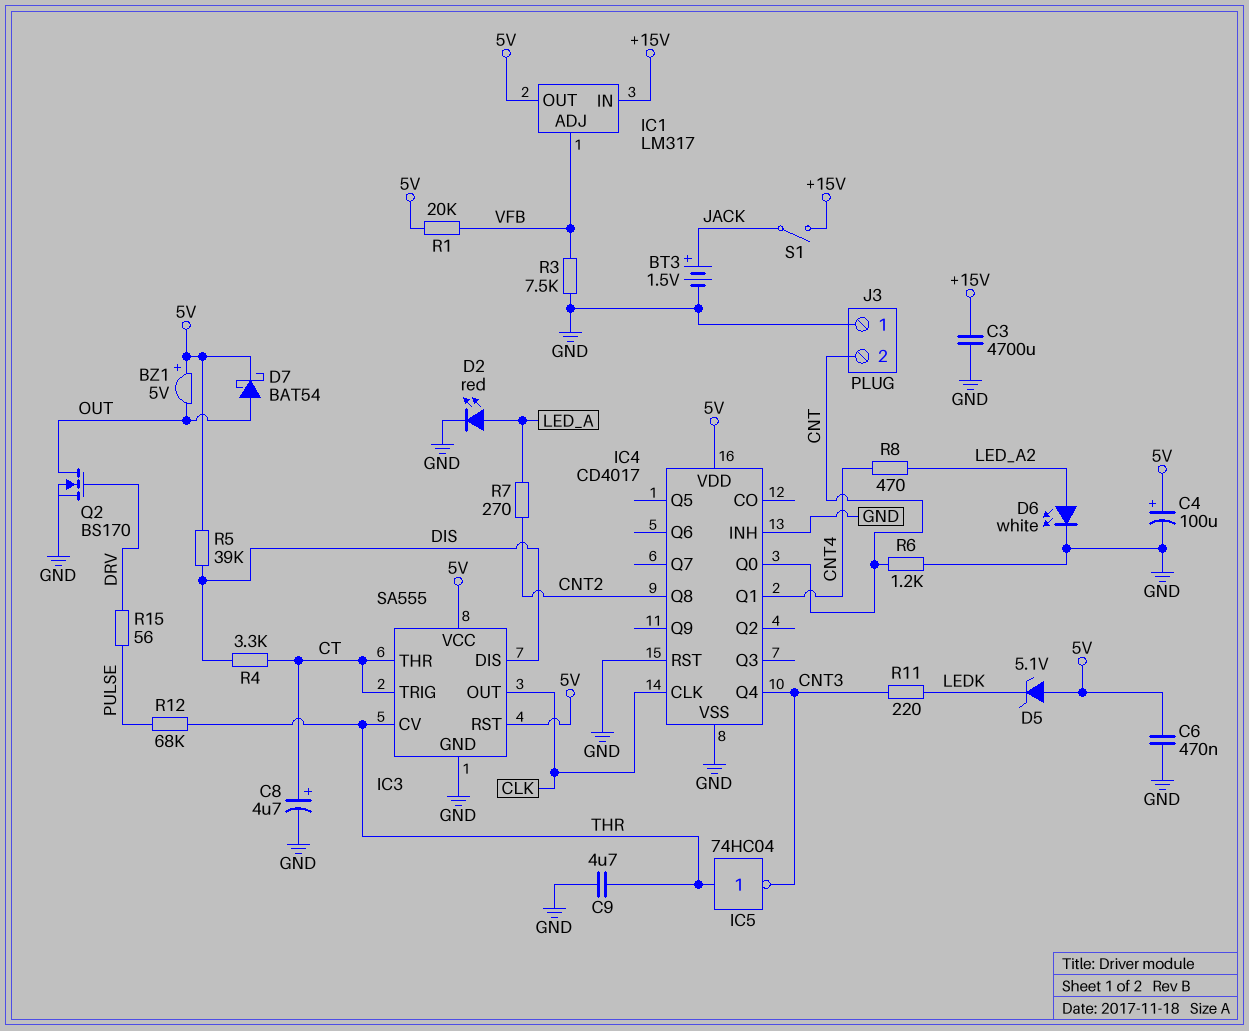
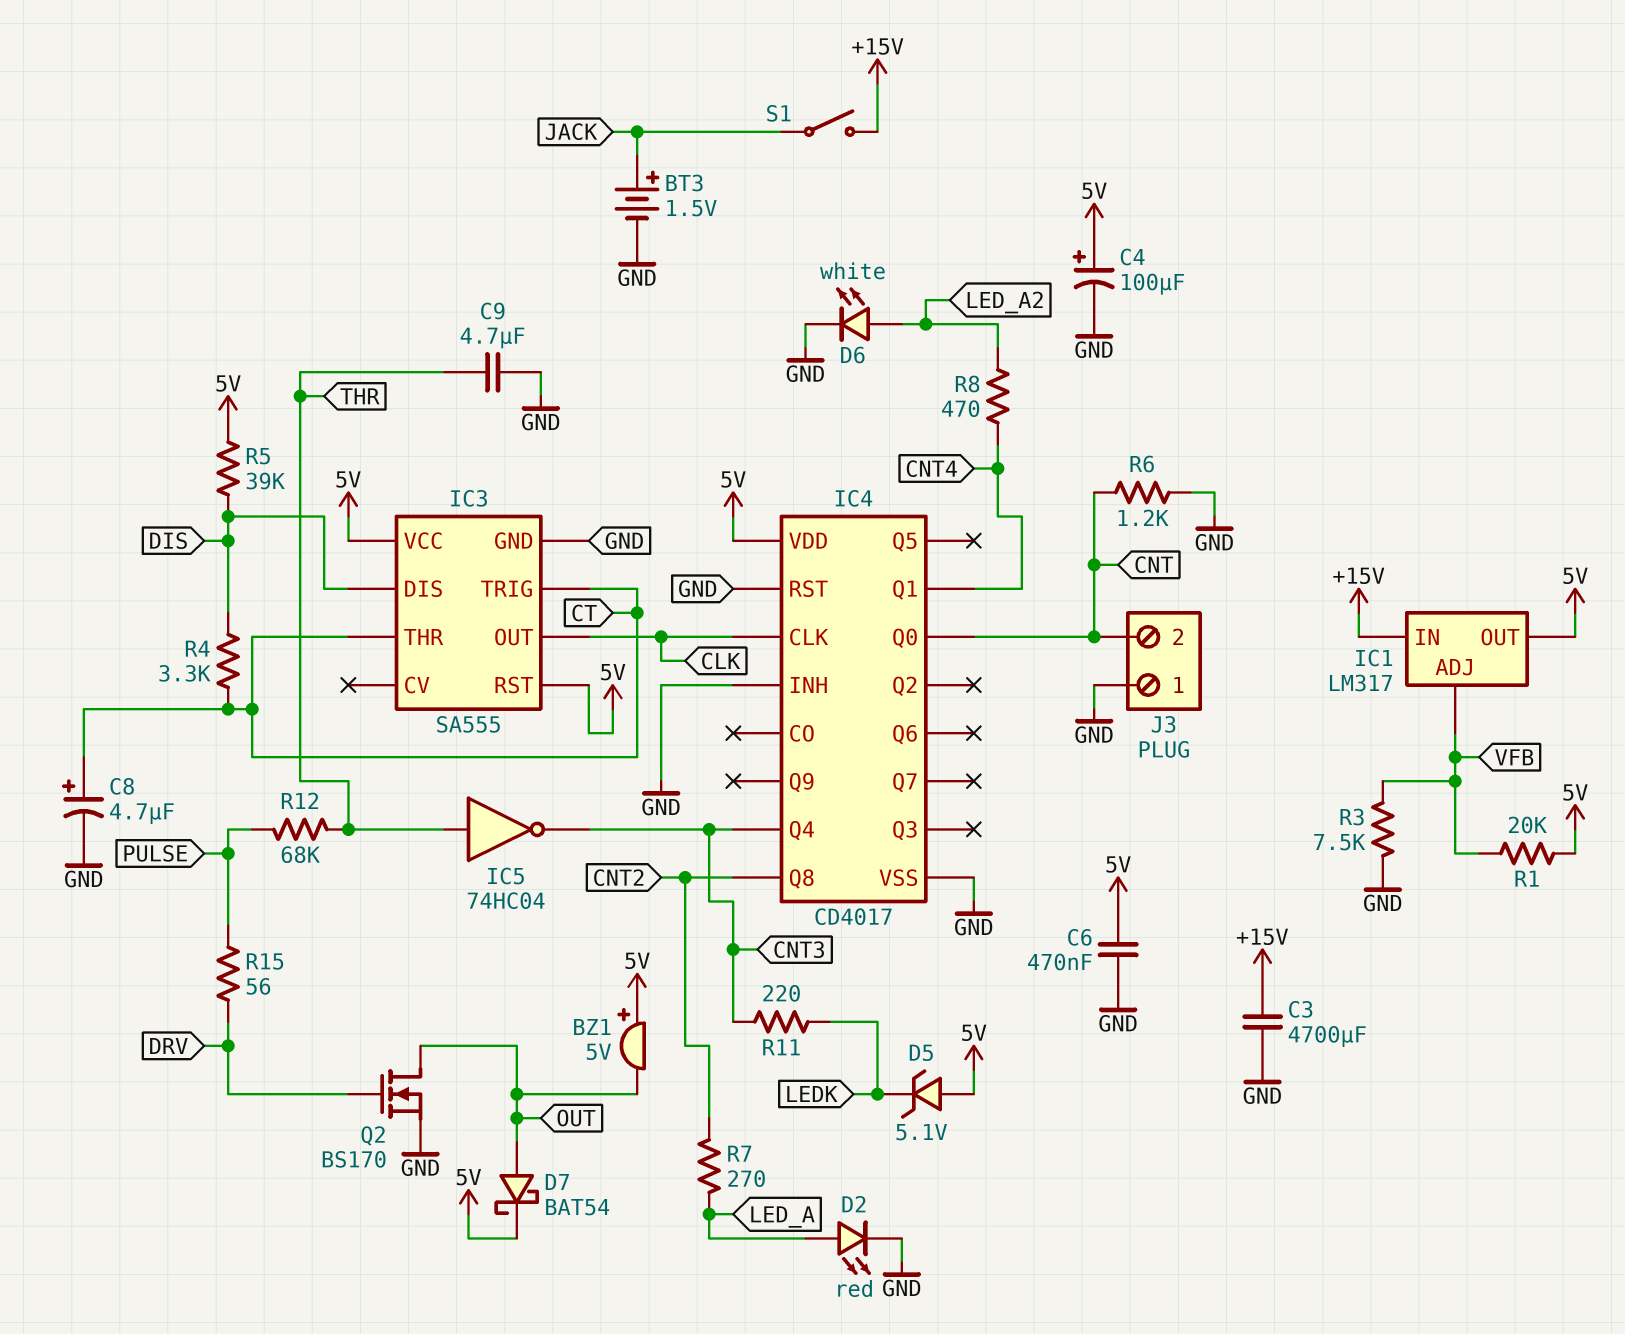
IC3 pin CV: THR -> none

